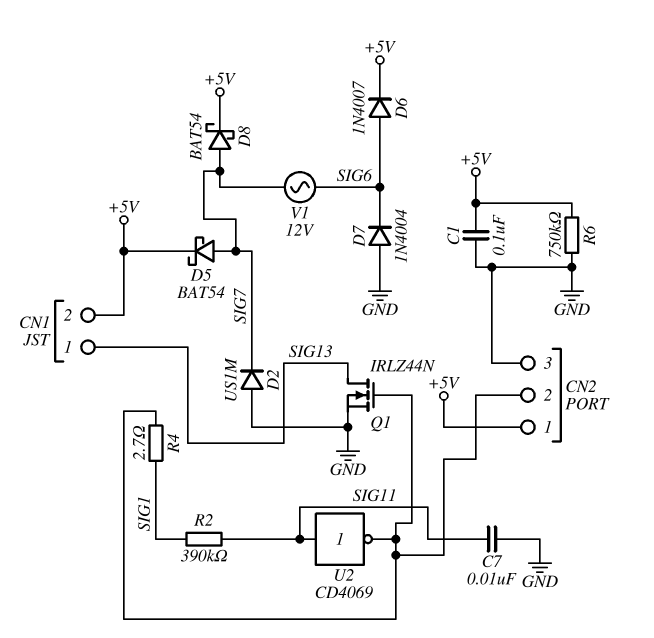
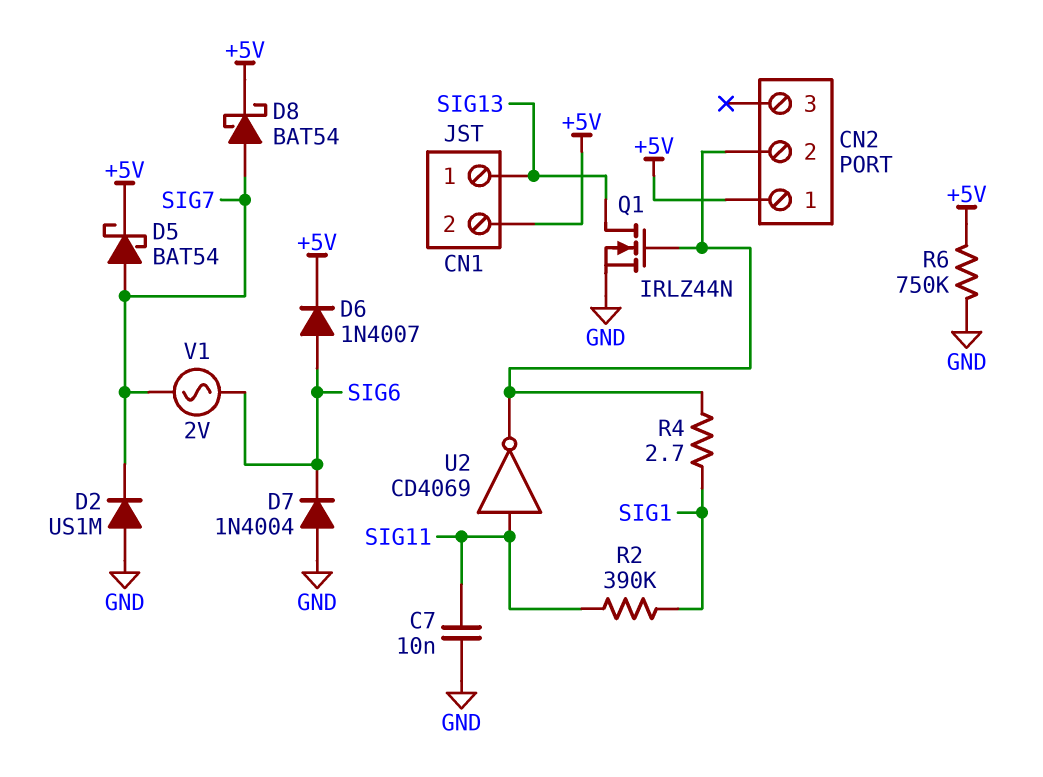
C1: 100nF (+5V, GND) -> none
CN2 pin 3: GND -> none
V1: AC 12V (SIG6, SIG7) -> AC 2V (SIG6, SIG7)

